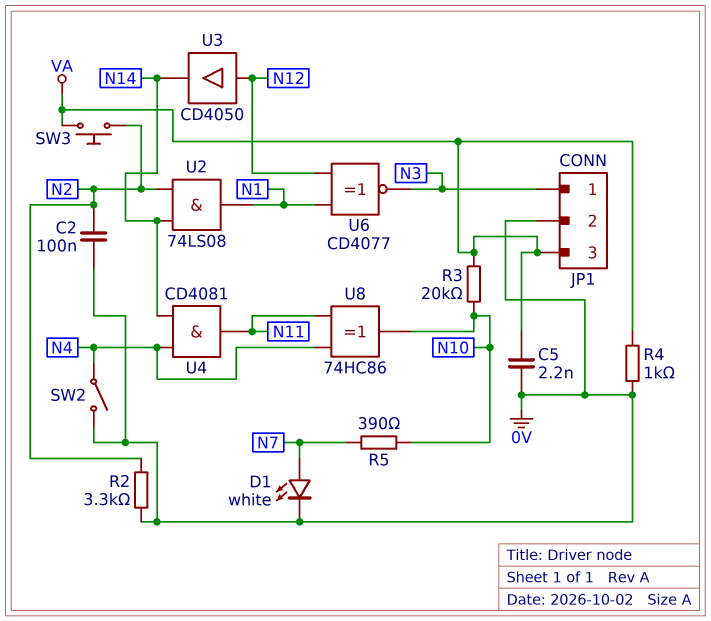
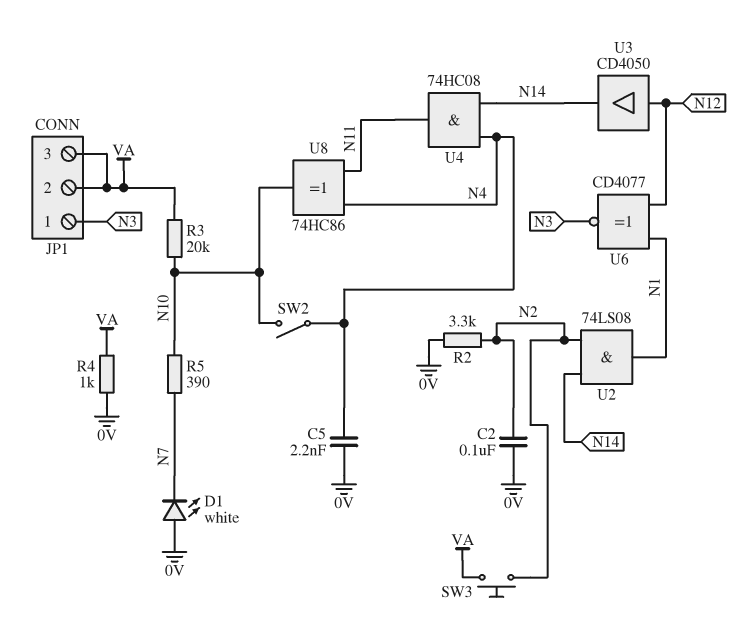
C5: 2.2nF (0V, VA) -> 2.2nF (0V, N4)
D1: LED white (A N7, K 0V) -> LED white (A 0V, K N7)
JP1 pin 2: 0V -> VA
SW2: switch (0V, N4) -> switch (N4, N10)
U4: AND CD4081 (in N4, in N14, out N11) -> AND 74HC08 (in N4, in N14, out N11)

